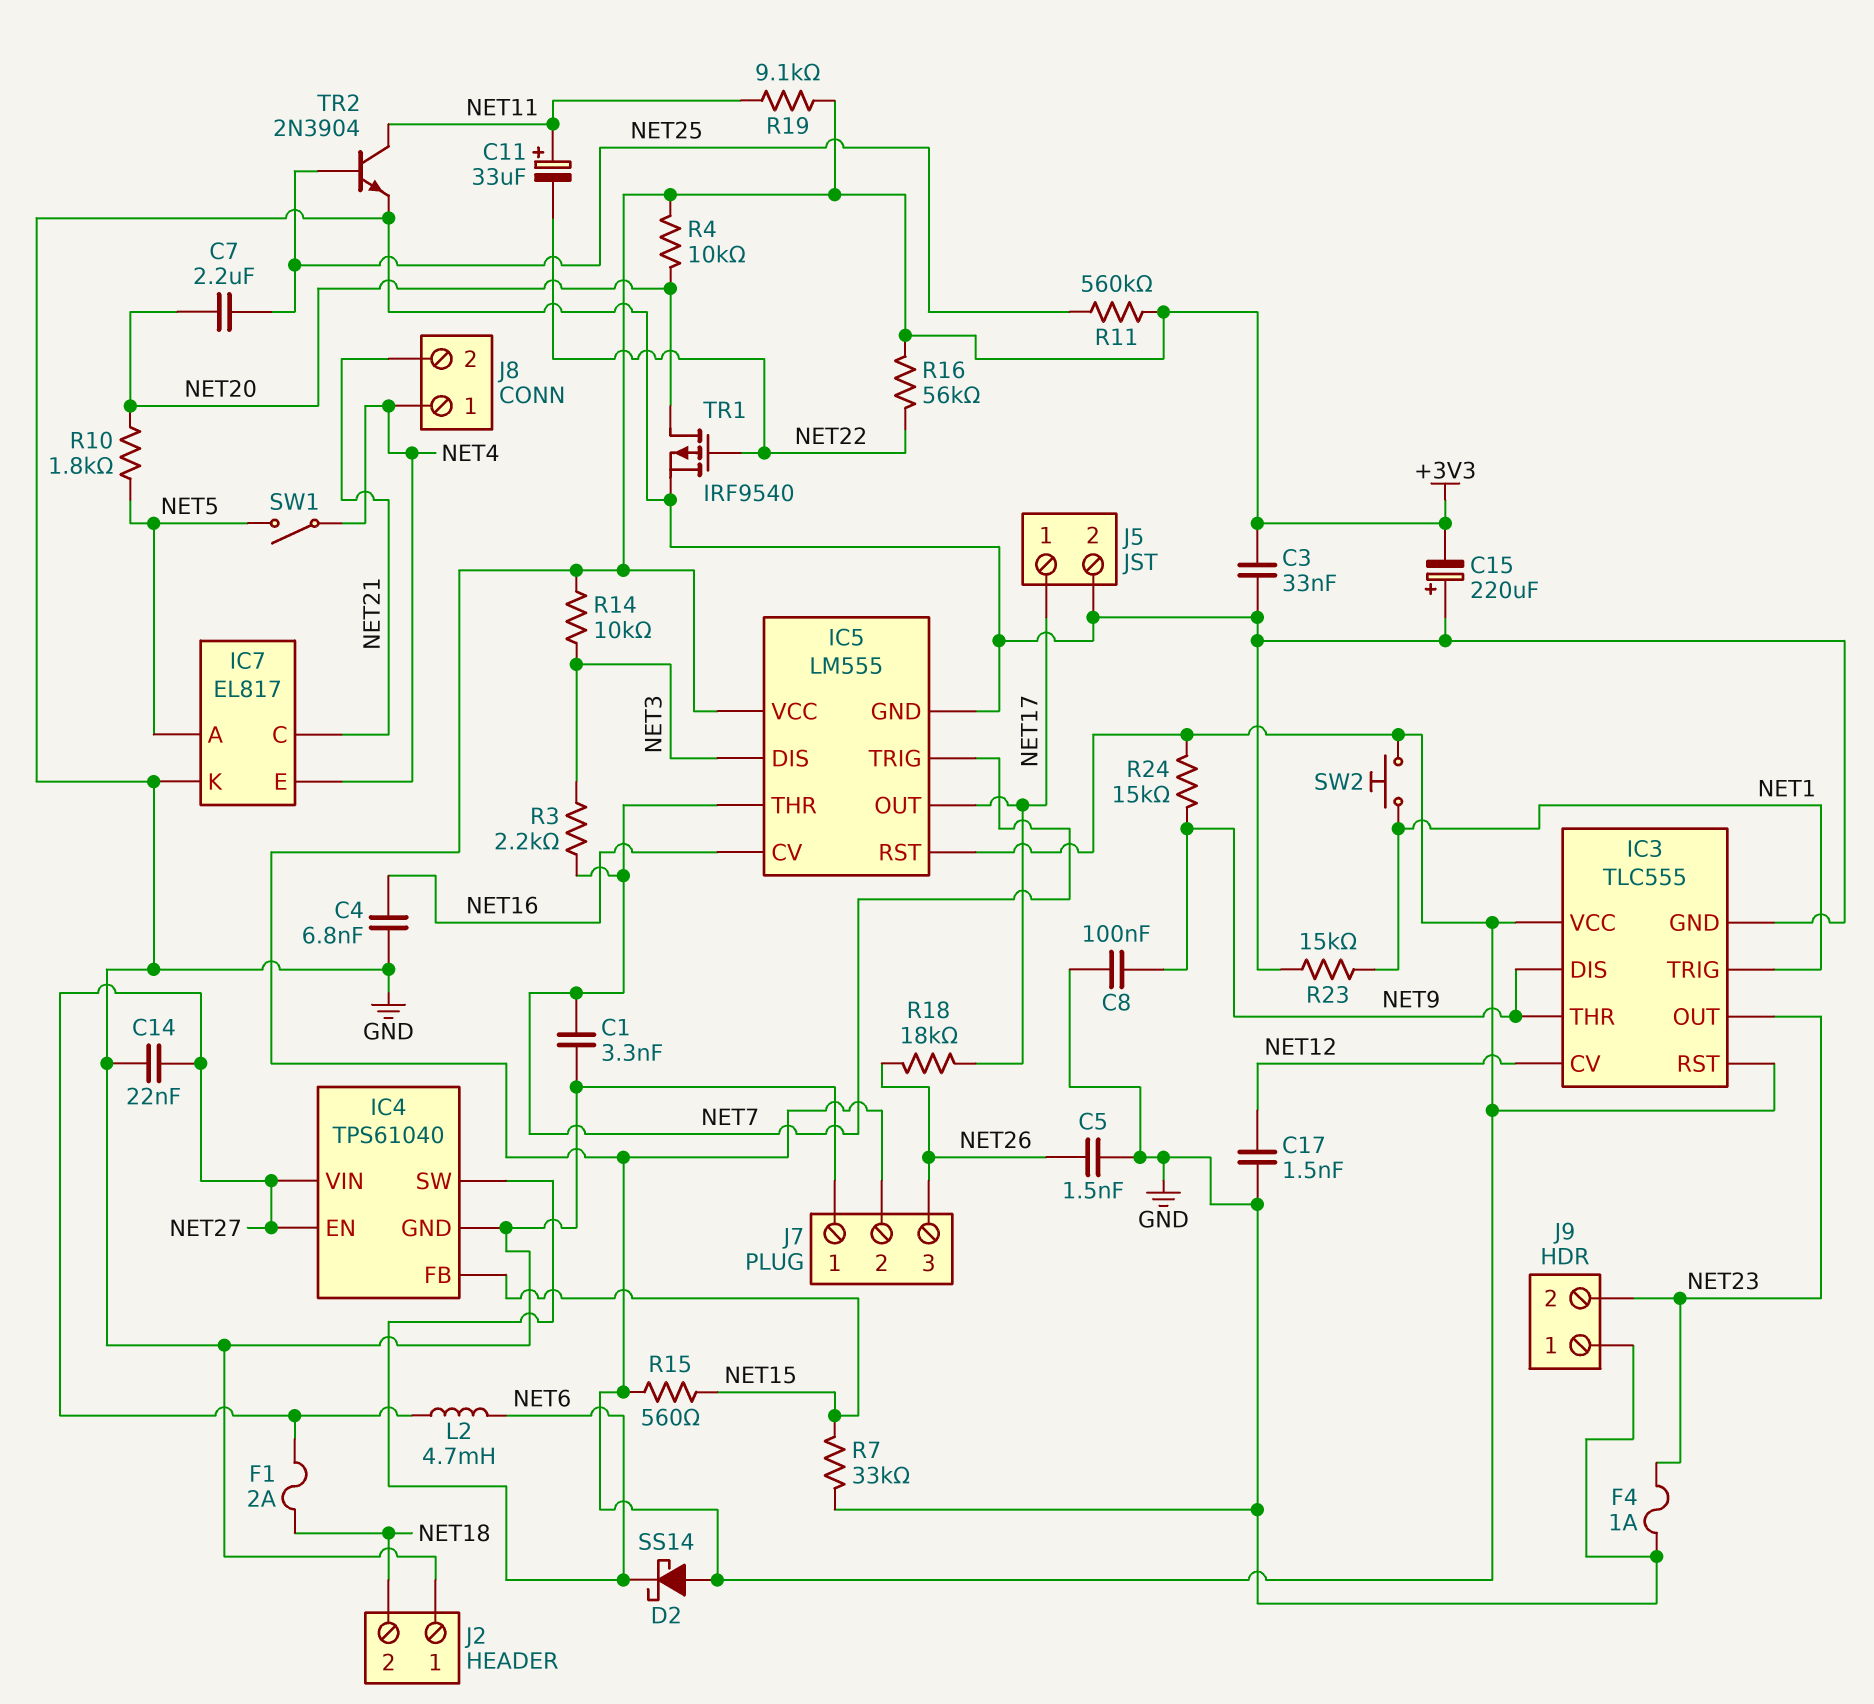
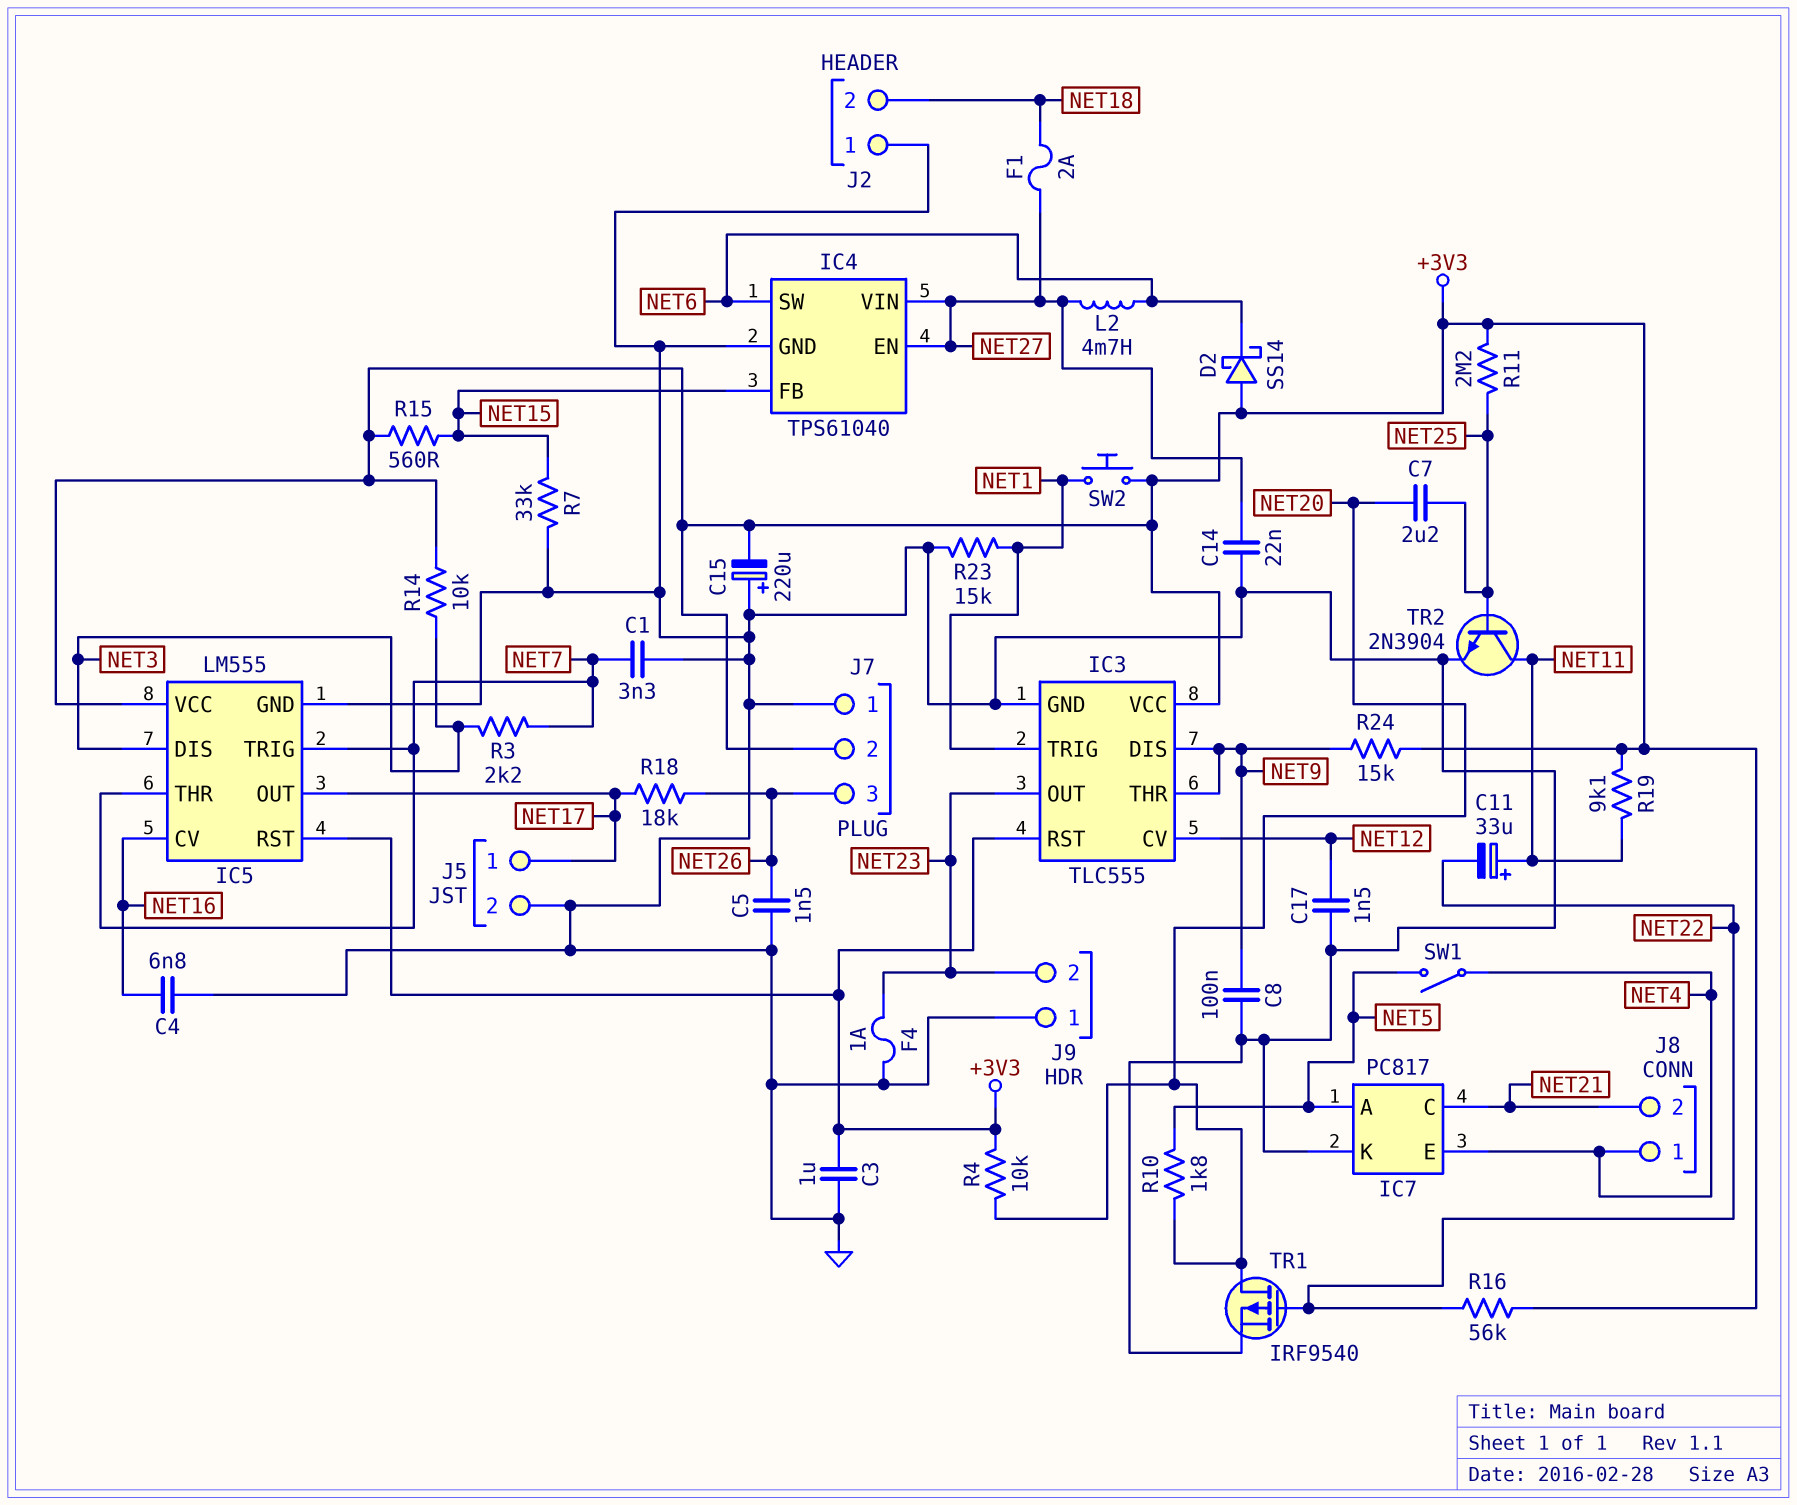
C3: 33nF (+3V3, GND) -> 1uF (+3V3, GND)
IC7: EL817 -> PC817
R11: 560k (+3V3, NET25) -> 2.2M (+3V3, NET25)

